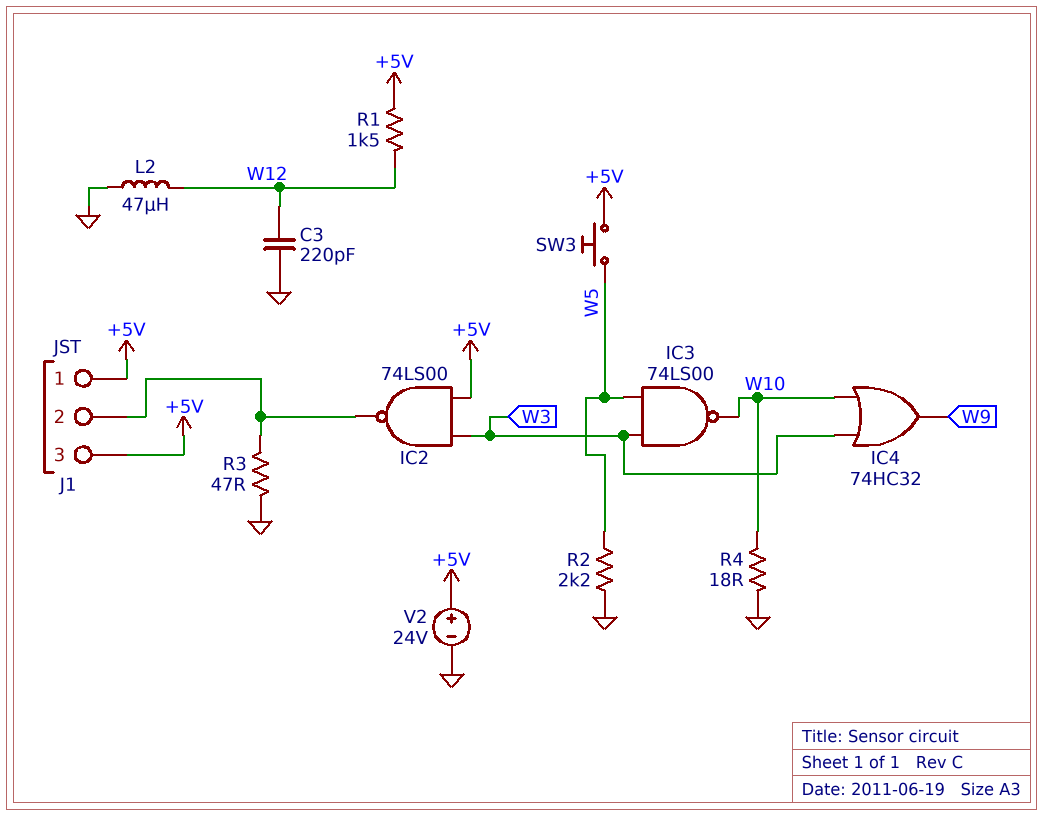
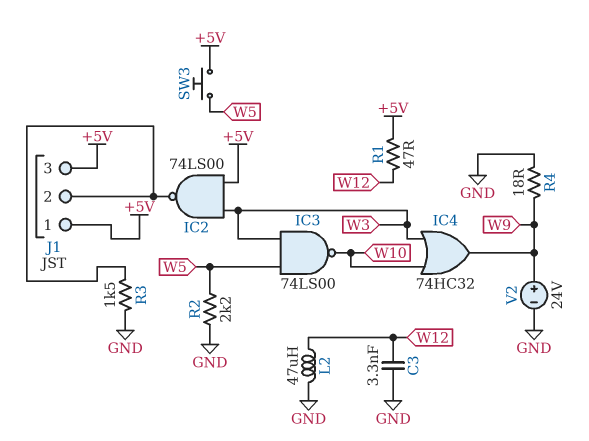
C3: 220pF (GND, W12) -> 3.3nF (GND, W12)
R1: 1.5k (+5V, W12) -> 47 (+5V, W12)
R3: 47 (GND, J1/2) -> 1.5k (GND, J1/2)
R4: 18 (GND, W10) -> 18 (GND, W9)
V2: 24V (plus +5V, minus GND) -> 24V (plus W9, minus GND)

